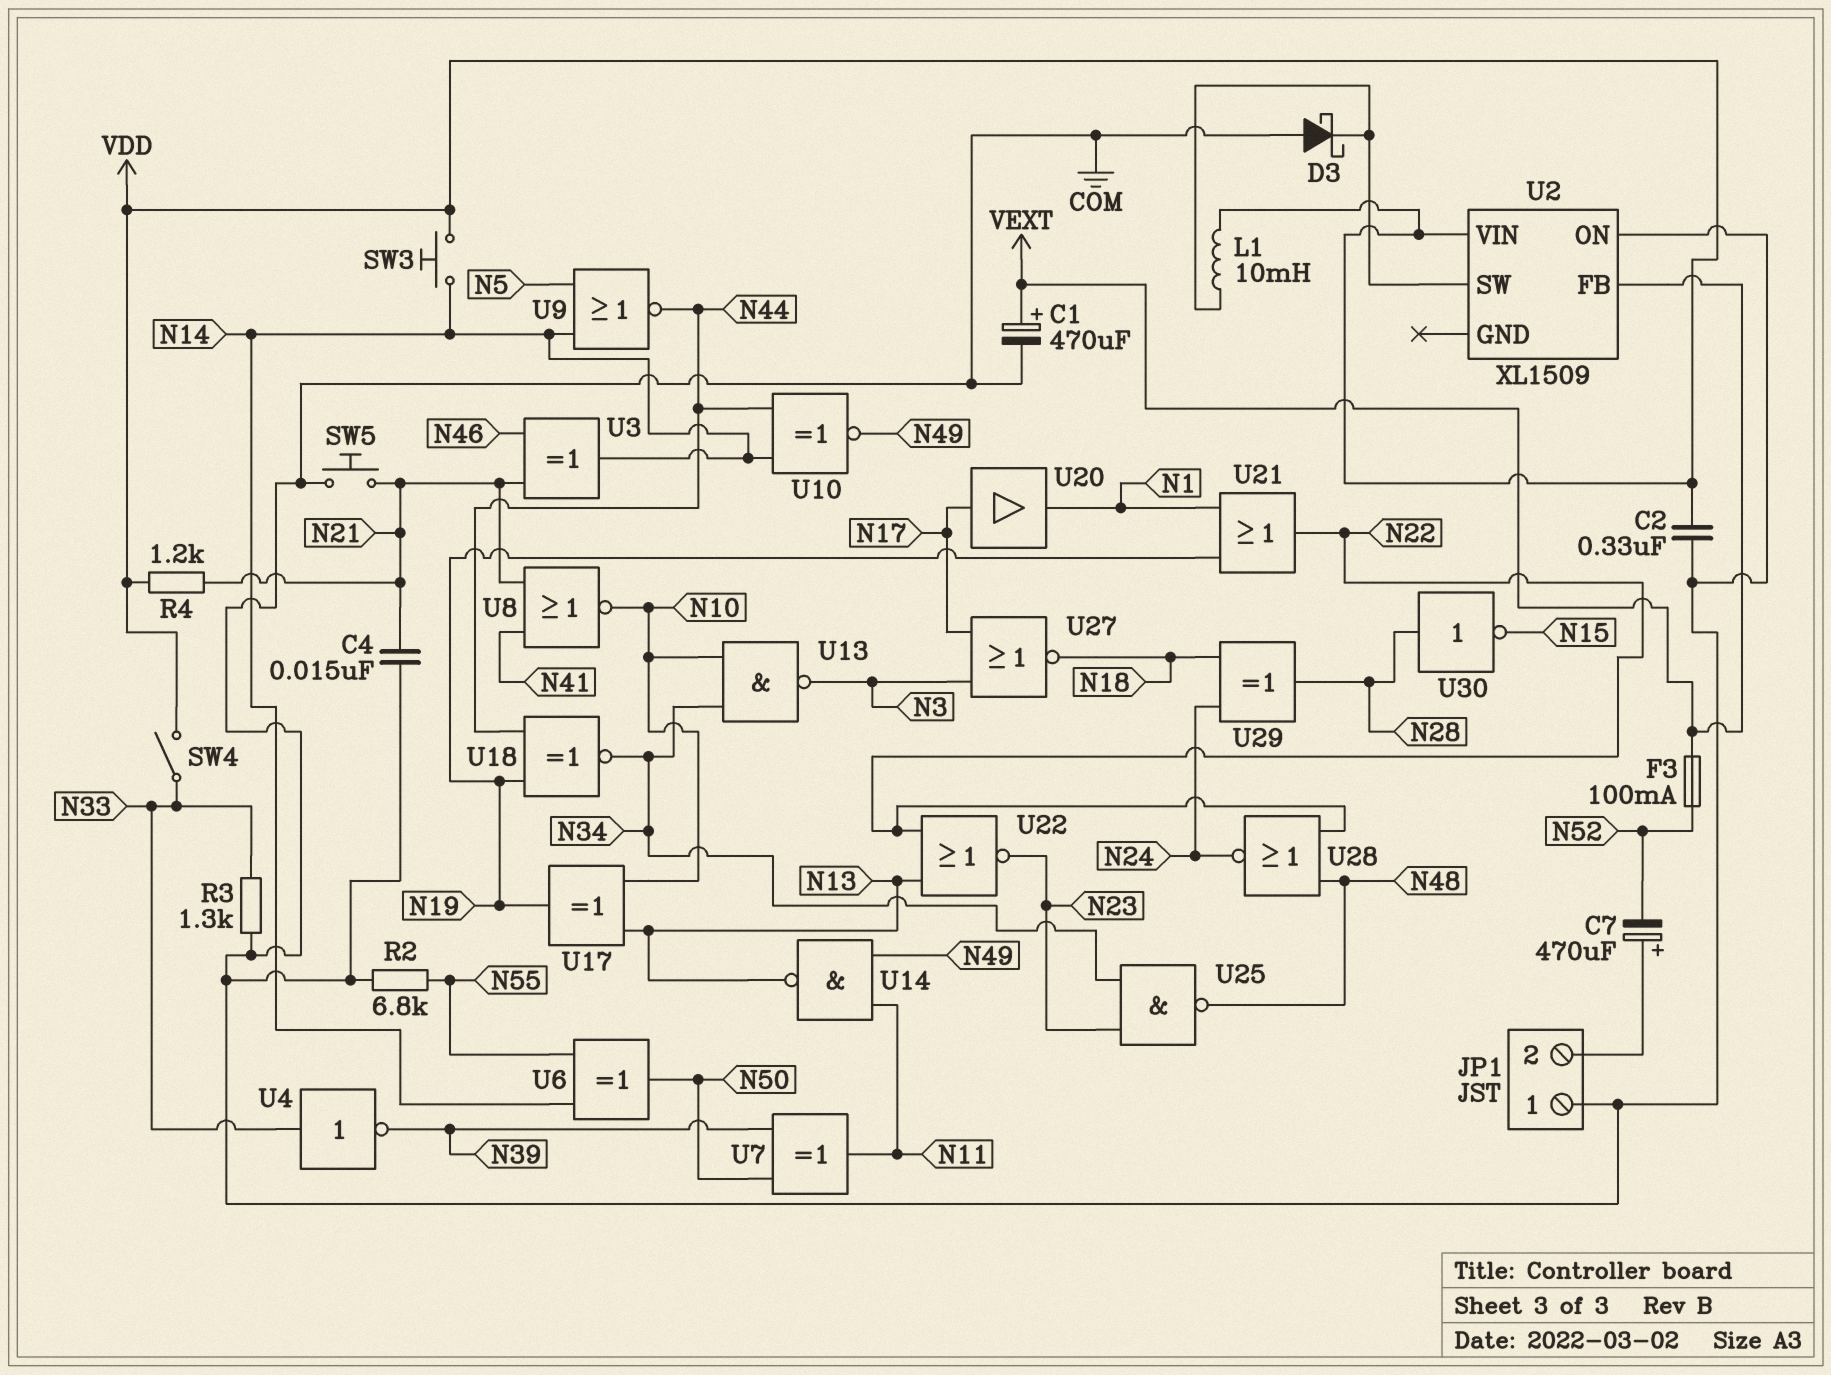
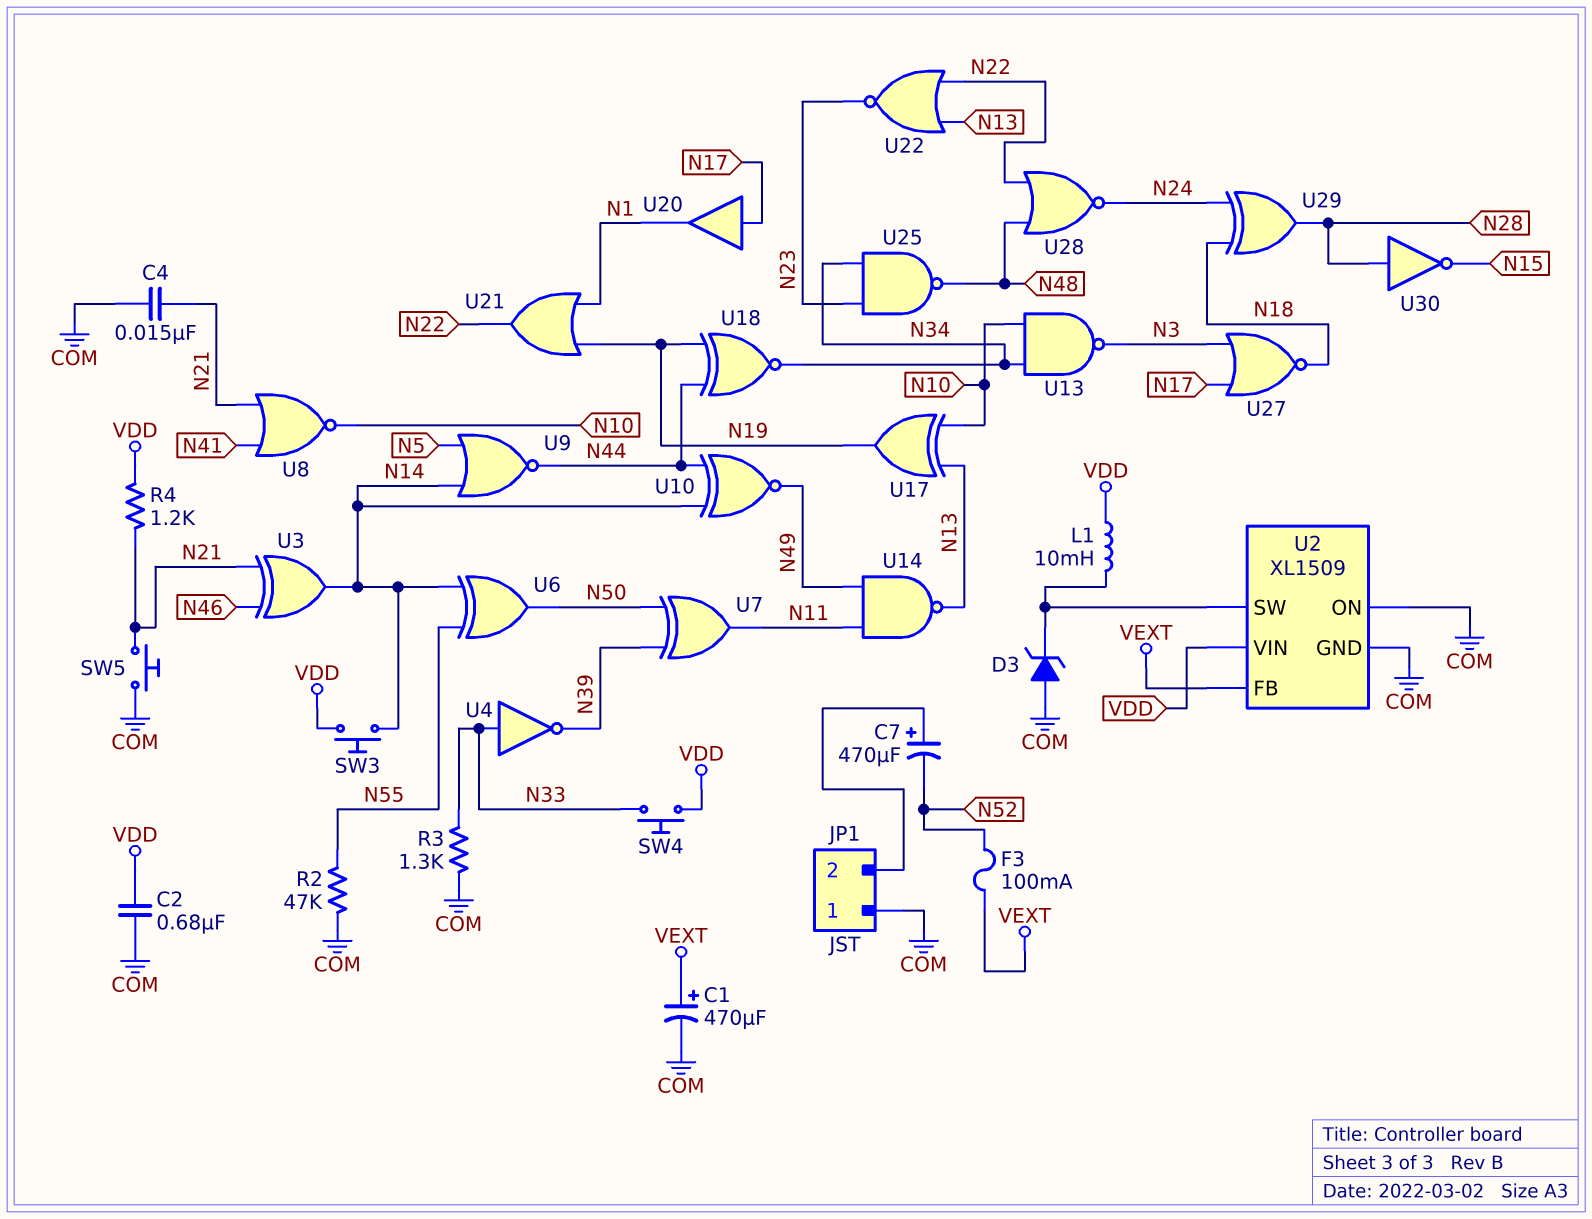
C2: 330nF (COM, VDD) -> 680nF (COM, VDD)
D3: schottky (A COM, K U2/SW) -> zener (A COM, K U2/SW)
R2: 6.8k (COM, N55) -> 47k (COM, N55)
SW4: switch (N33, VDD) -> button (N33, VDD)
U2 pin GND: none -> COM

